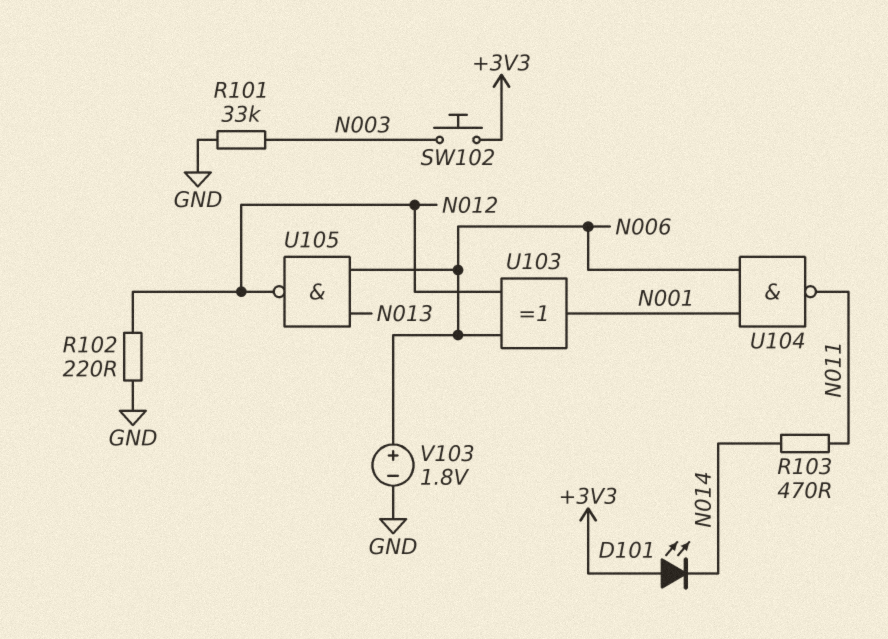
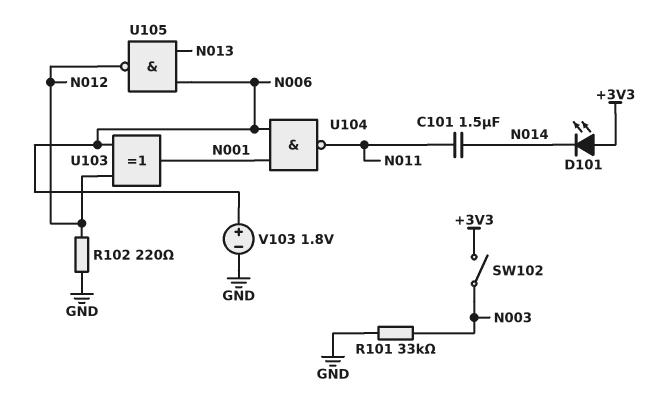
C101: none -> 1.5uF (N011, N014)
R103: 470 (N011, N014) -> none
SW102: button (+3V3, N003) -> switch (+3V3, N003)

